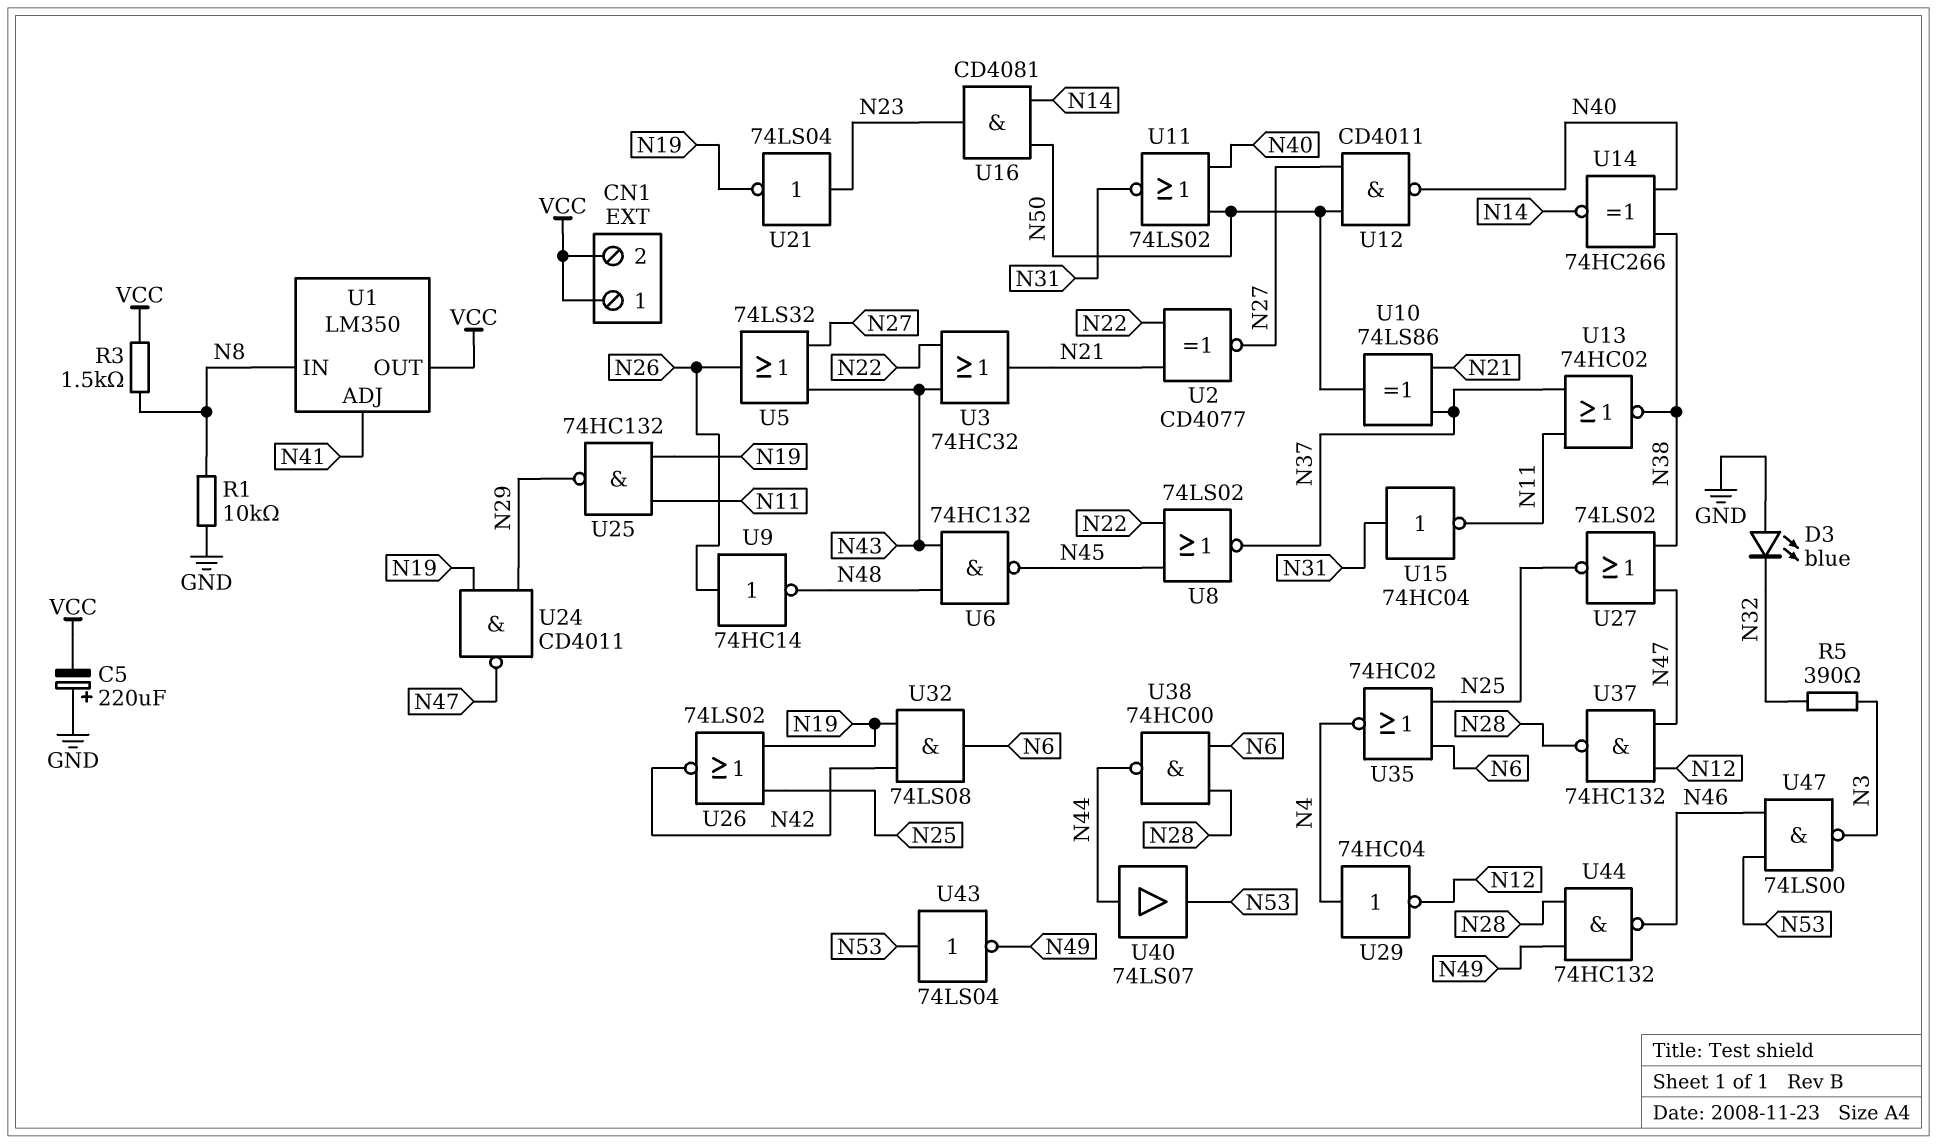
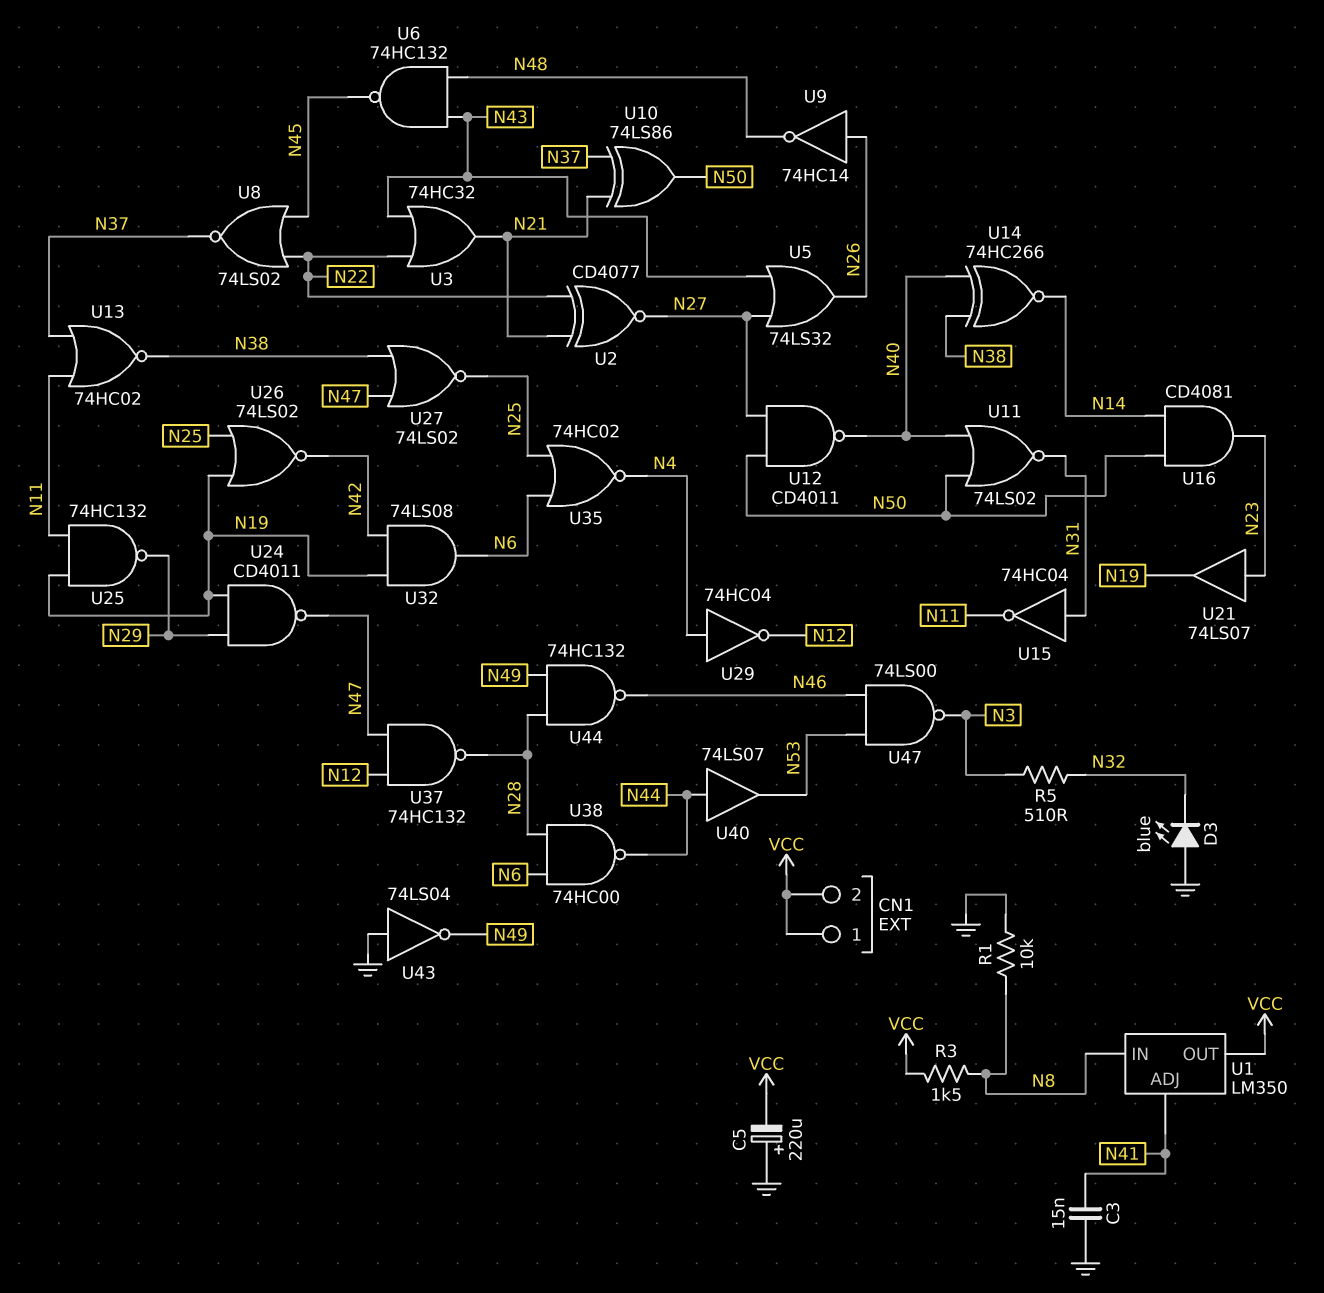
C3: none -> 15nF (GND, N41)
R5: 390 (N3, N32) -> 510 (N3, N32)
U21: NOT 74LS04 (in N23, out N19) -> buffer 74LS07 (in N23, out N19)
U43: NOT 74LS04 (in N53, out N49) -> NOT 74LS04 (in GND, out N49)

